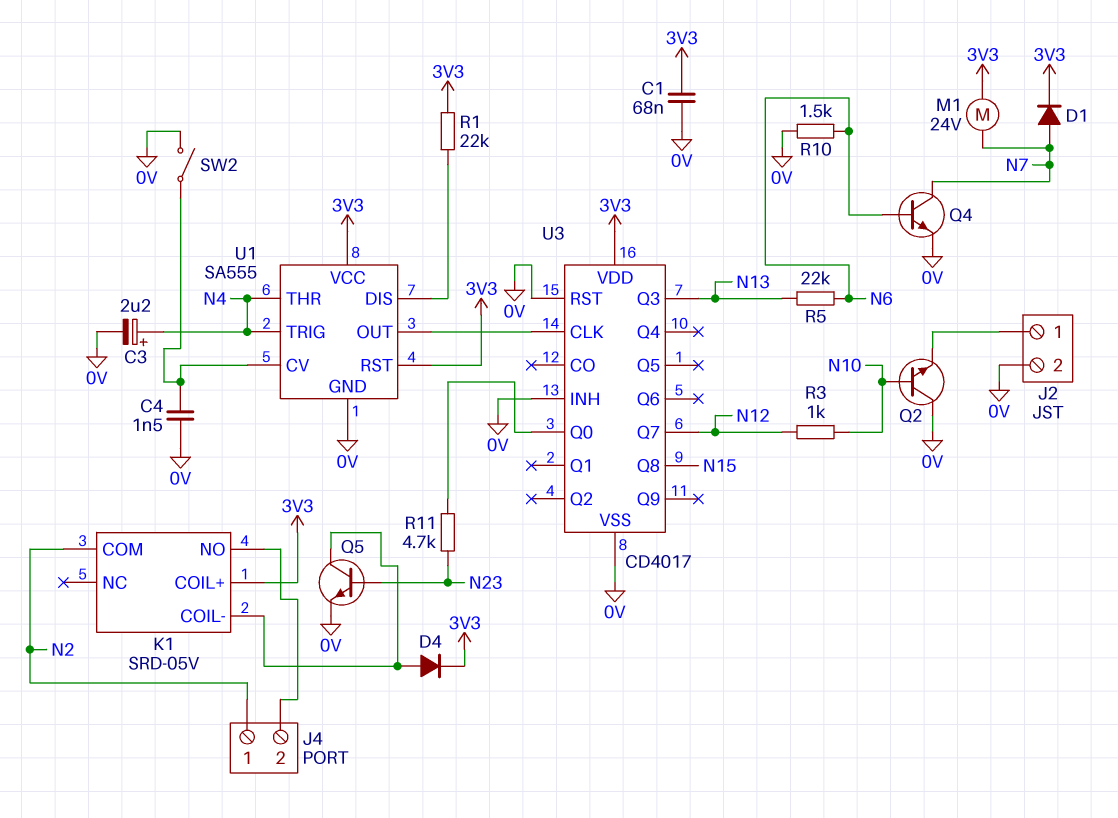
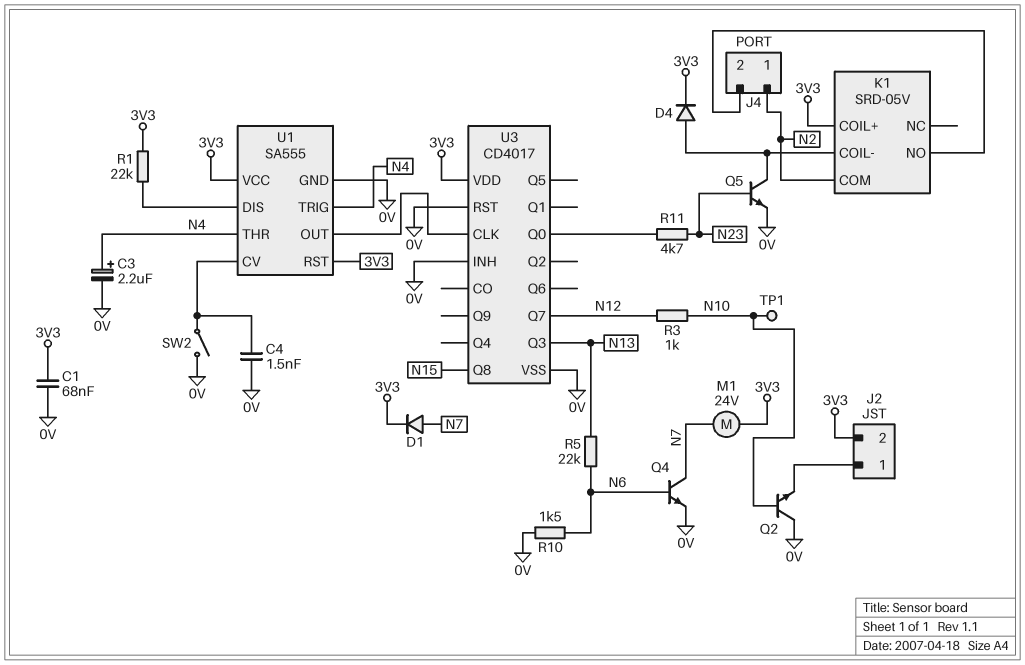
J2 pin 2: 0V -> 3V3
TP1: none -> test point (N10)

